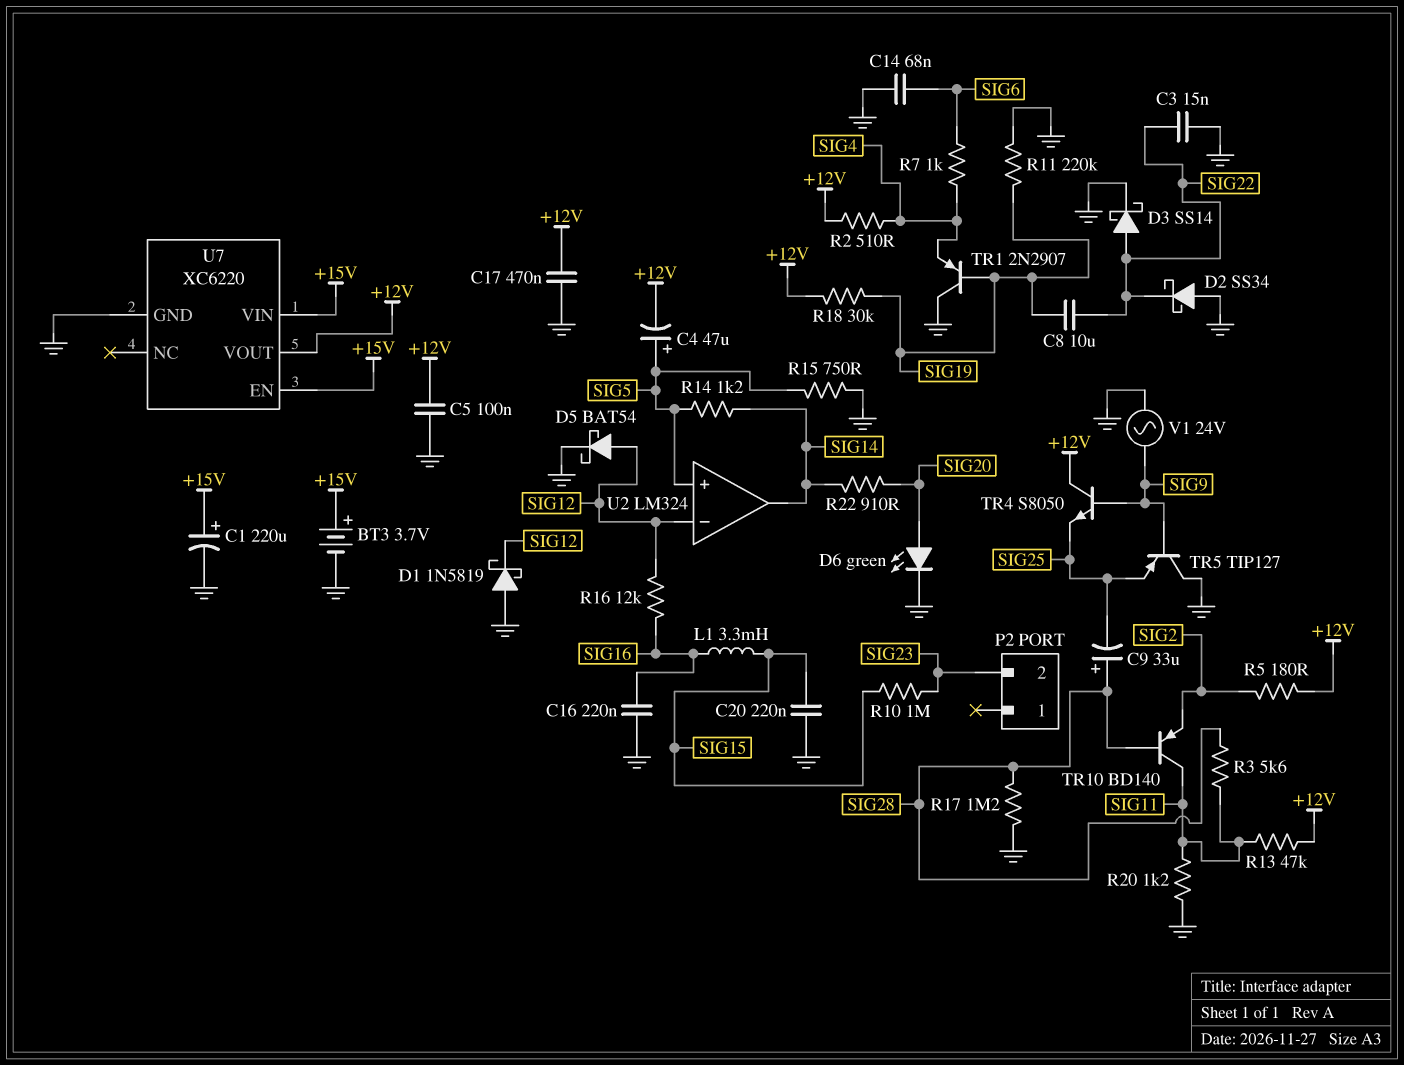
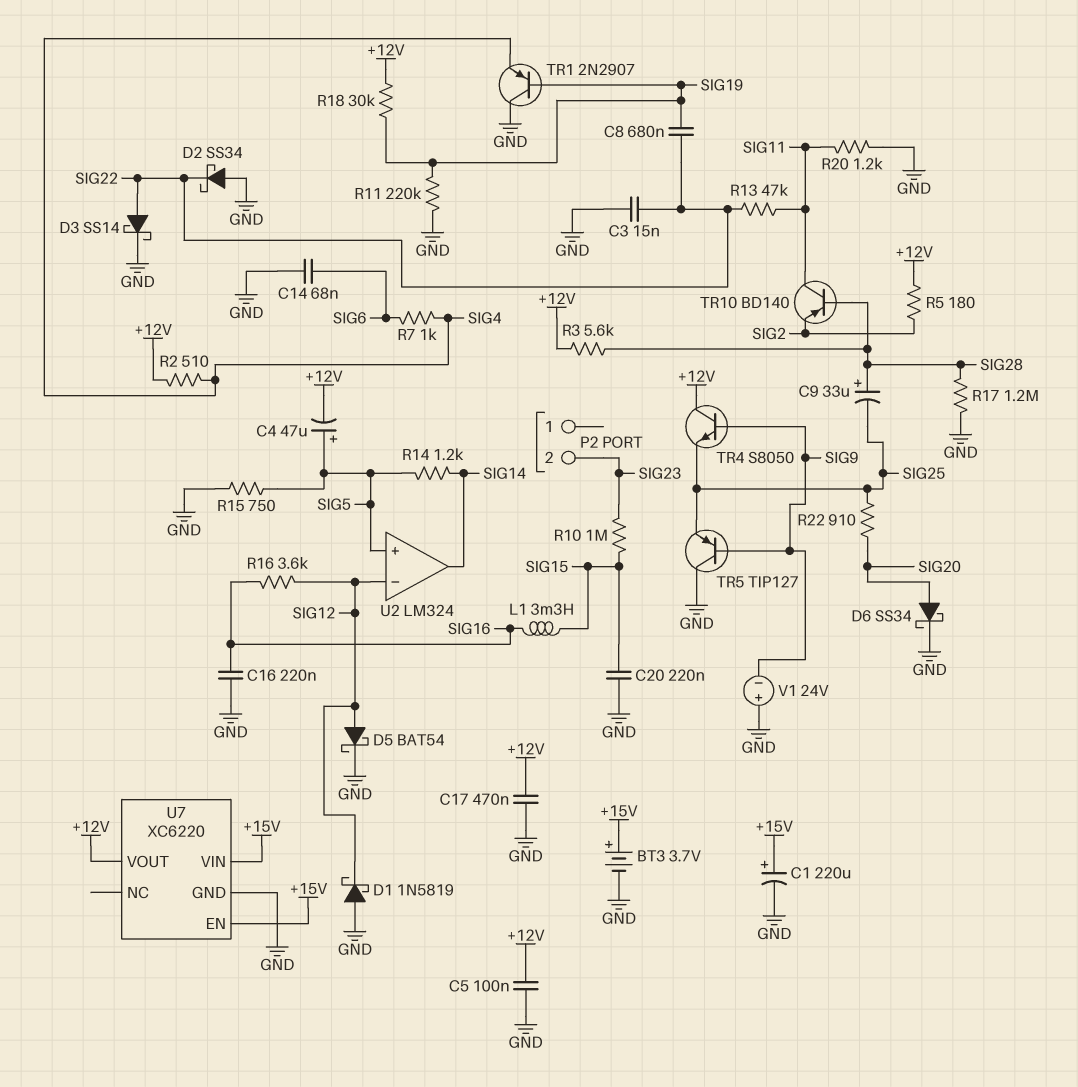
C8: 10uF (SIG19, SIG22) -> 680nF (SIG19, SIG22)
D6: LED green (A SIG20, K GND) -> schottky SS34 (A SIG20, K GND)
R3: 5.6k (SIG11, SIG28) -> 5.6k (+12V, SIG28)
R13: 47k (+12V, SIG11) -> 47k (SIG11, SIG22)
R16: 12k (SIG12, SIG16) -> 3.6k (SIG12, SIG16)
R22: 910 (SIG14, SIG20) -> 910 (SIG20, SIG25)
V1: AC 24V (GND, SIG9) -> 24V (plus GND, minus SIG9)

